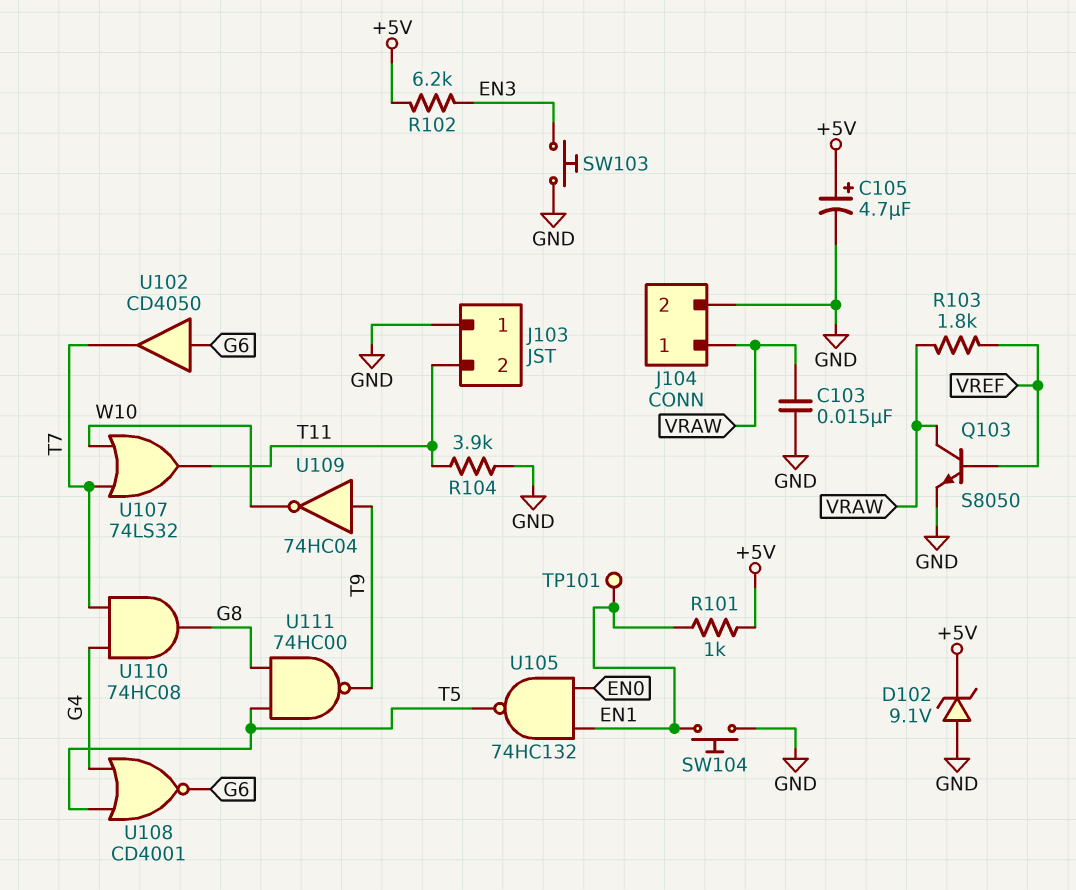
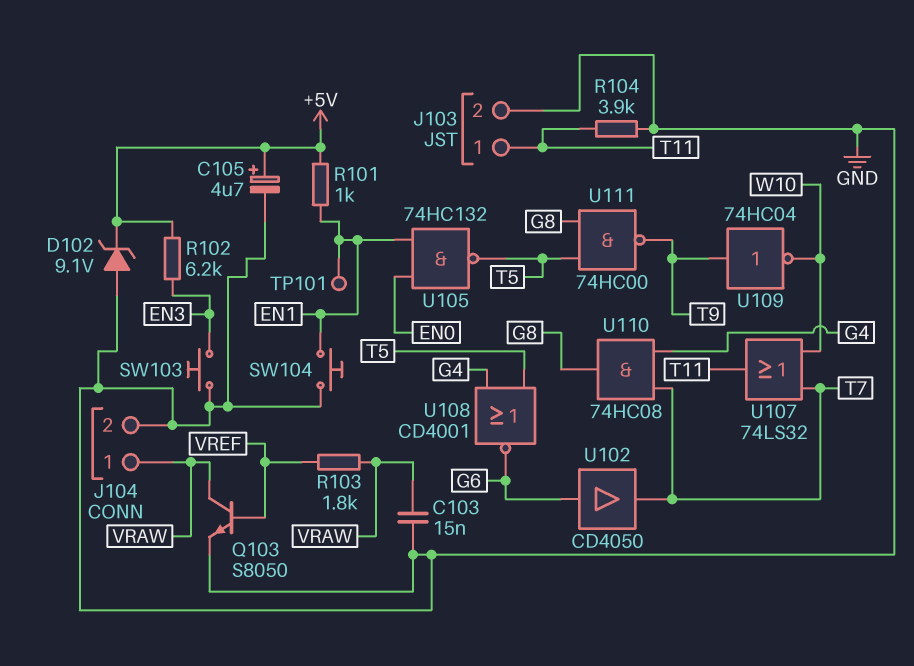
J103 pin 1: GND -> T11
J103 pin 2: T11 -> GND

